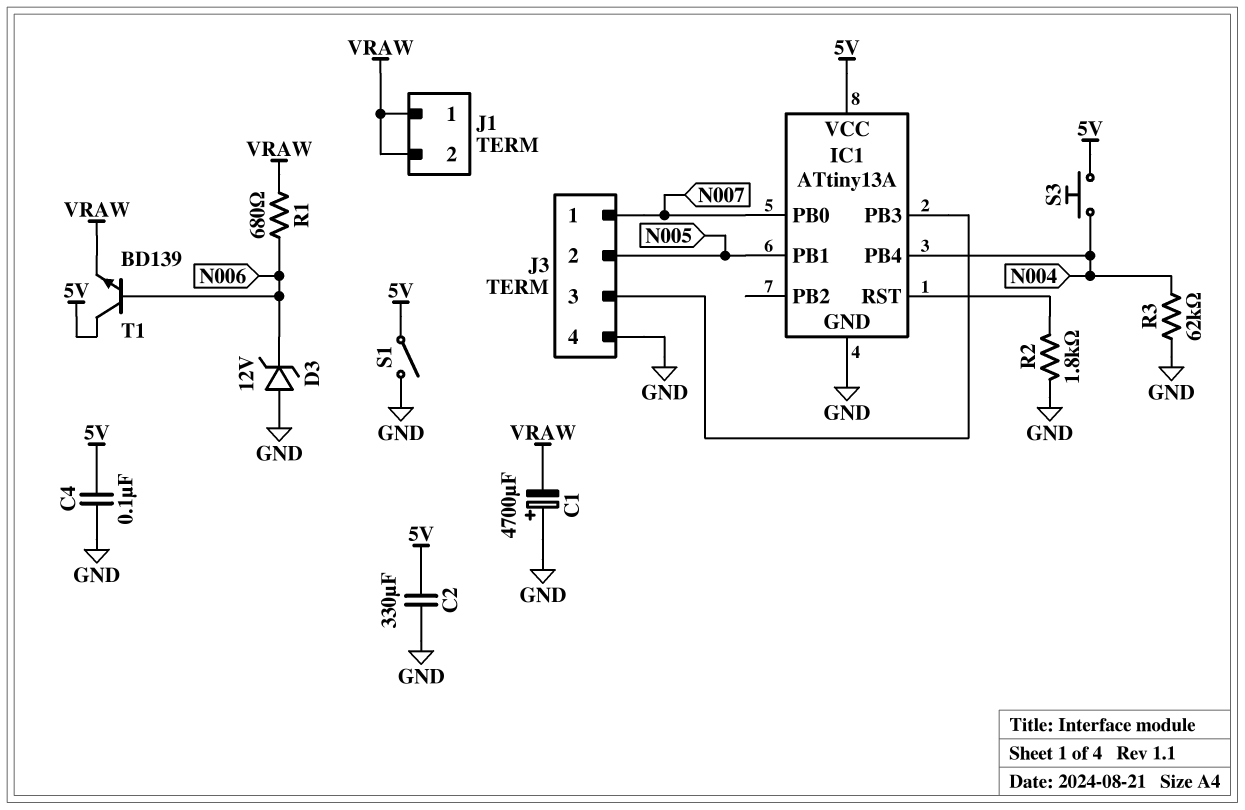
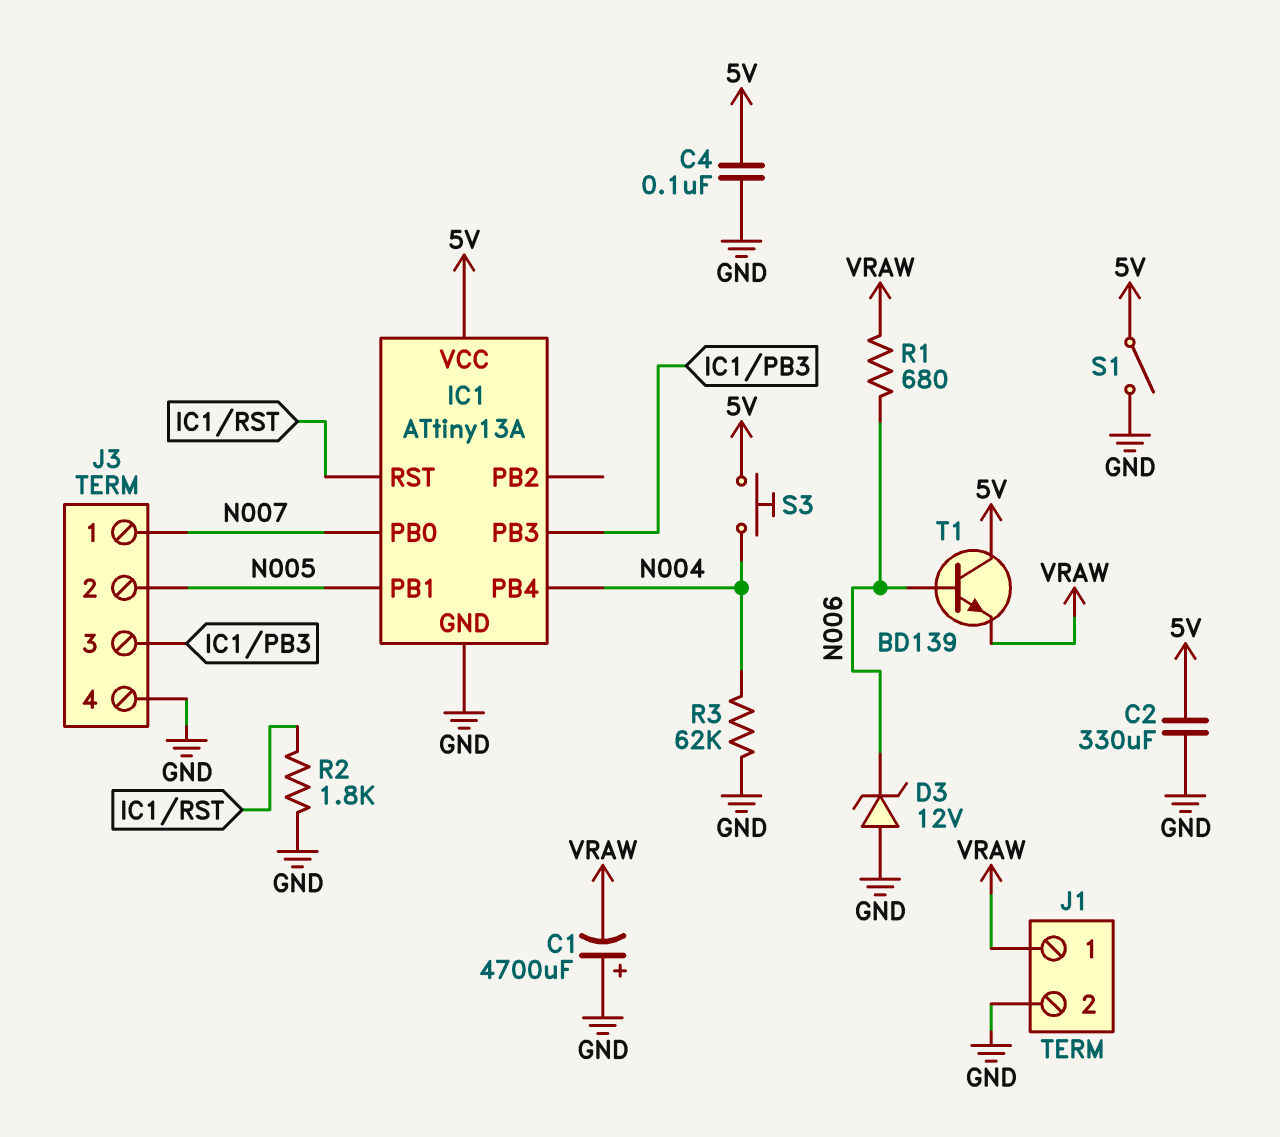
J1 pin 2: VRAW -> GND

